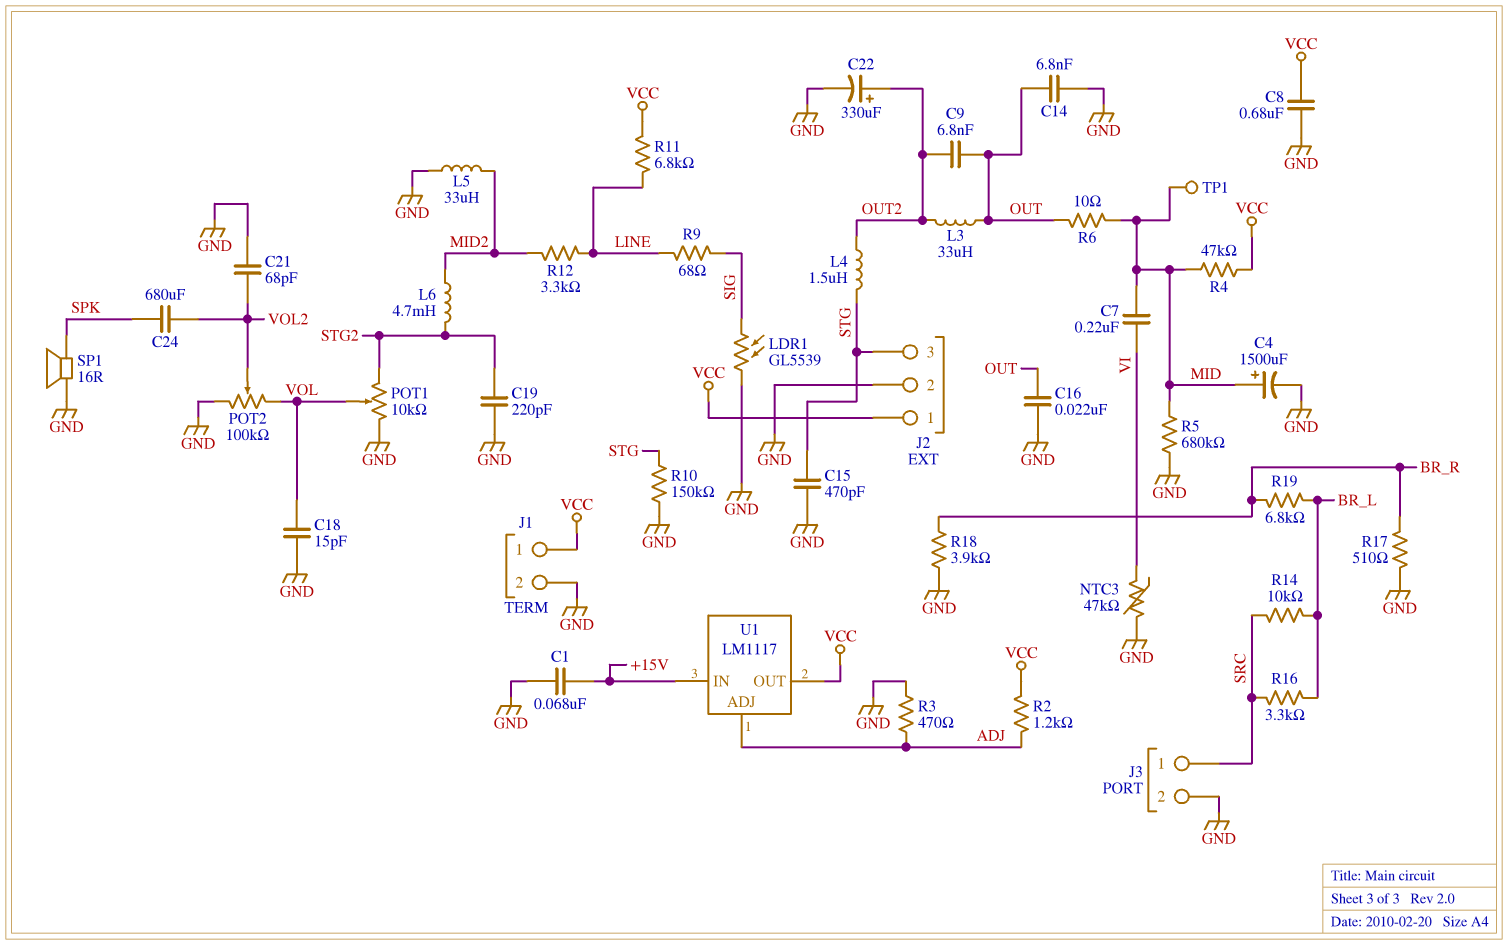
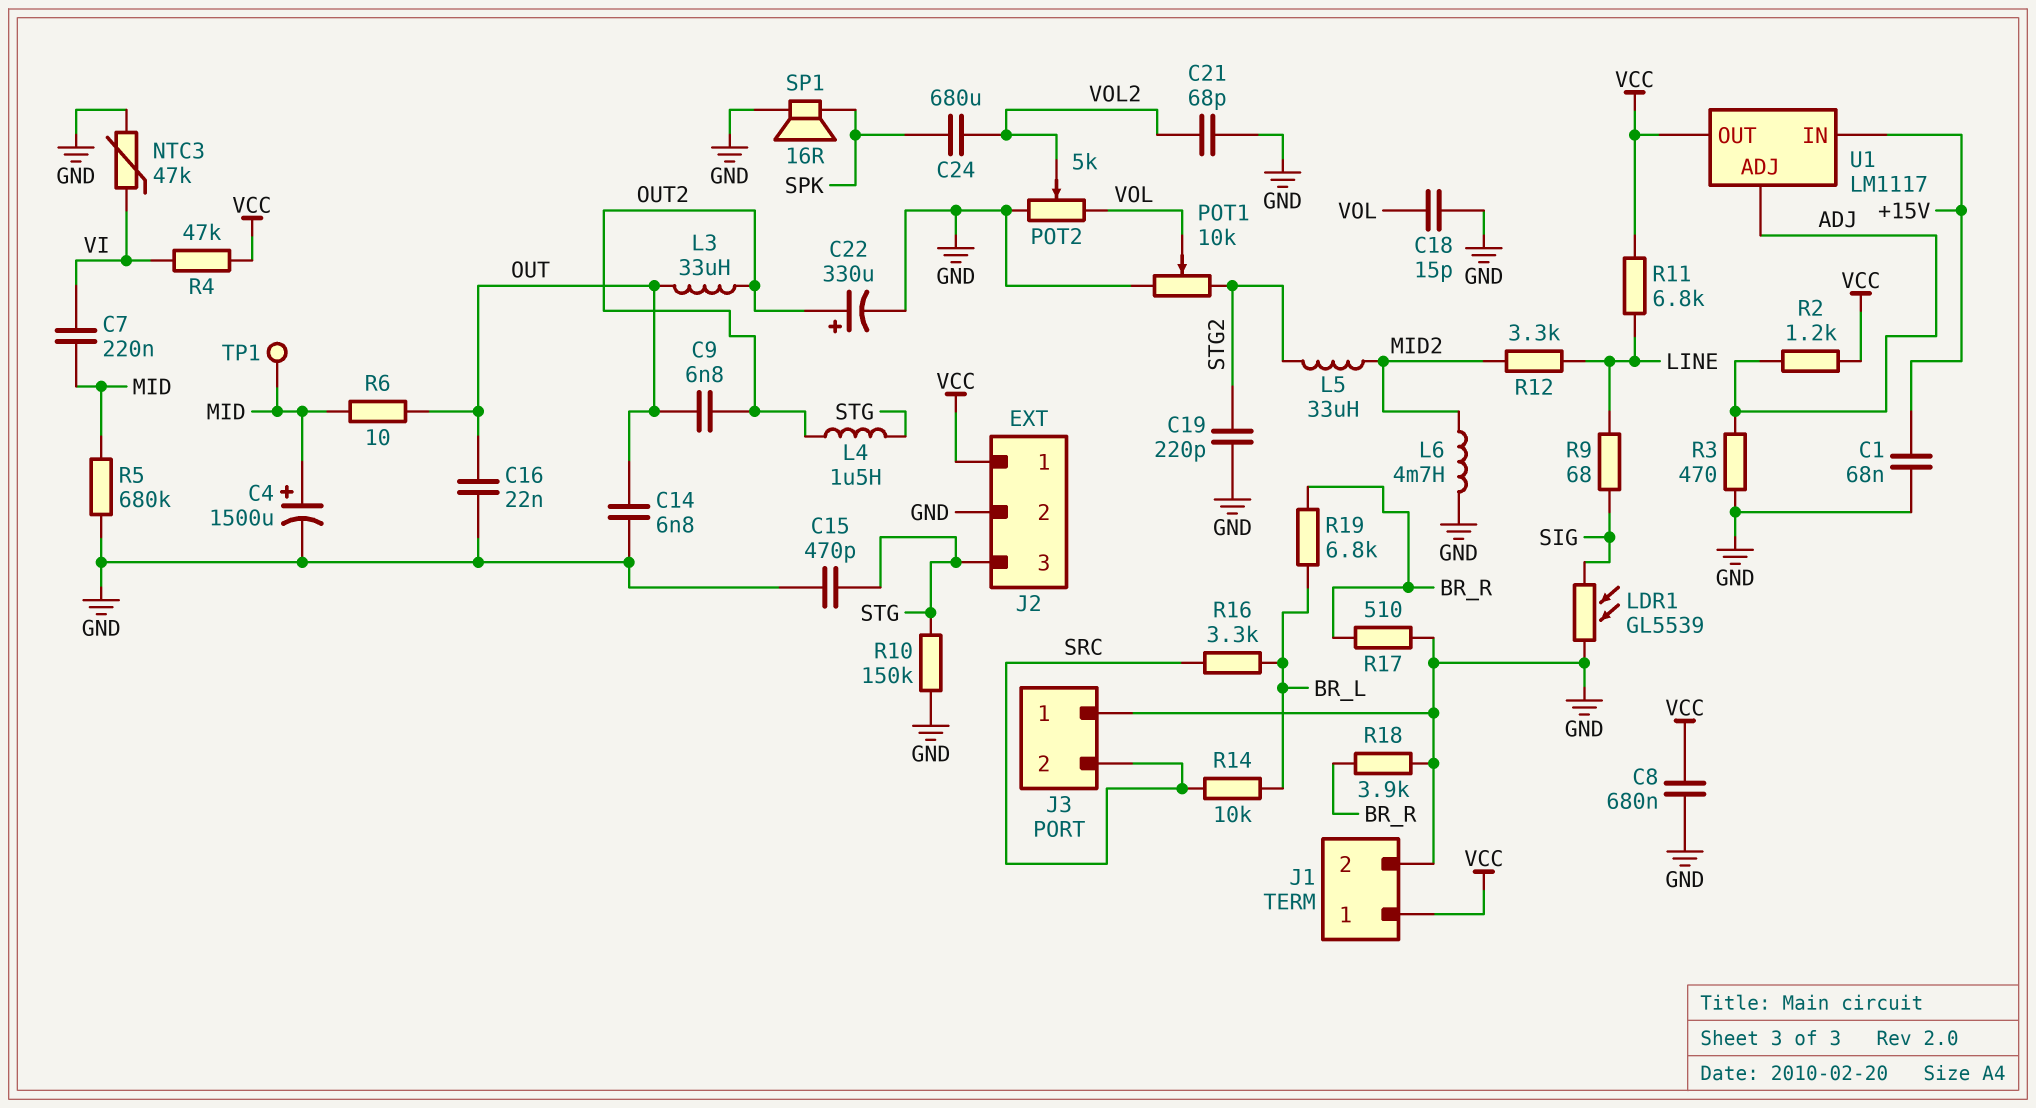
J3 pin 1: SRC -> GND
J3 pin 2: GND -> SRC
L5: 33uH (GND, MID2) -> 33uH (MID2, STG2)
L6: 4.7mH (MID2, STG2) -> 4.7mH (GND, MID2)
POT2: 100k (GND, VOL, wiper VOL2) -> 5k (GND, VOL, wiper VOL2)
R4: 47k (MID, VCC) -> 47k (VCC, VI)

